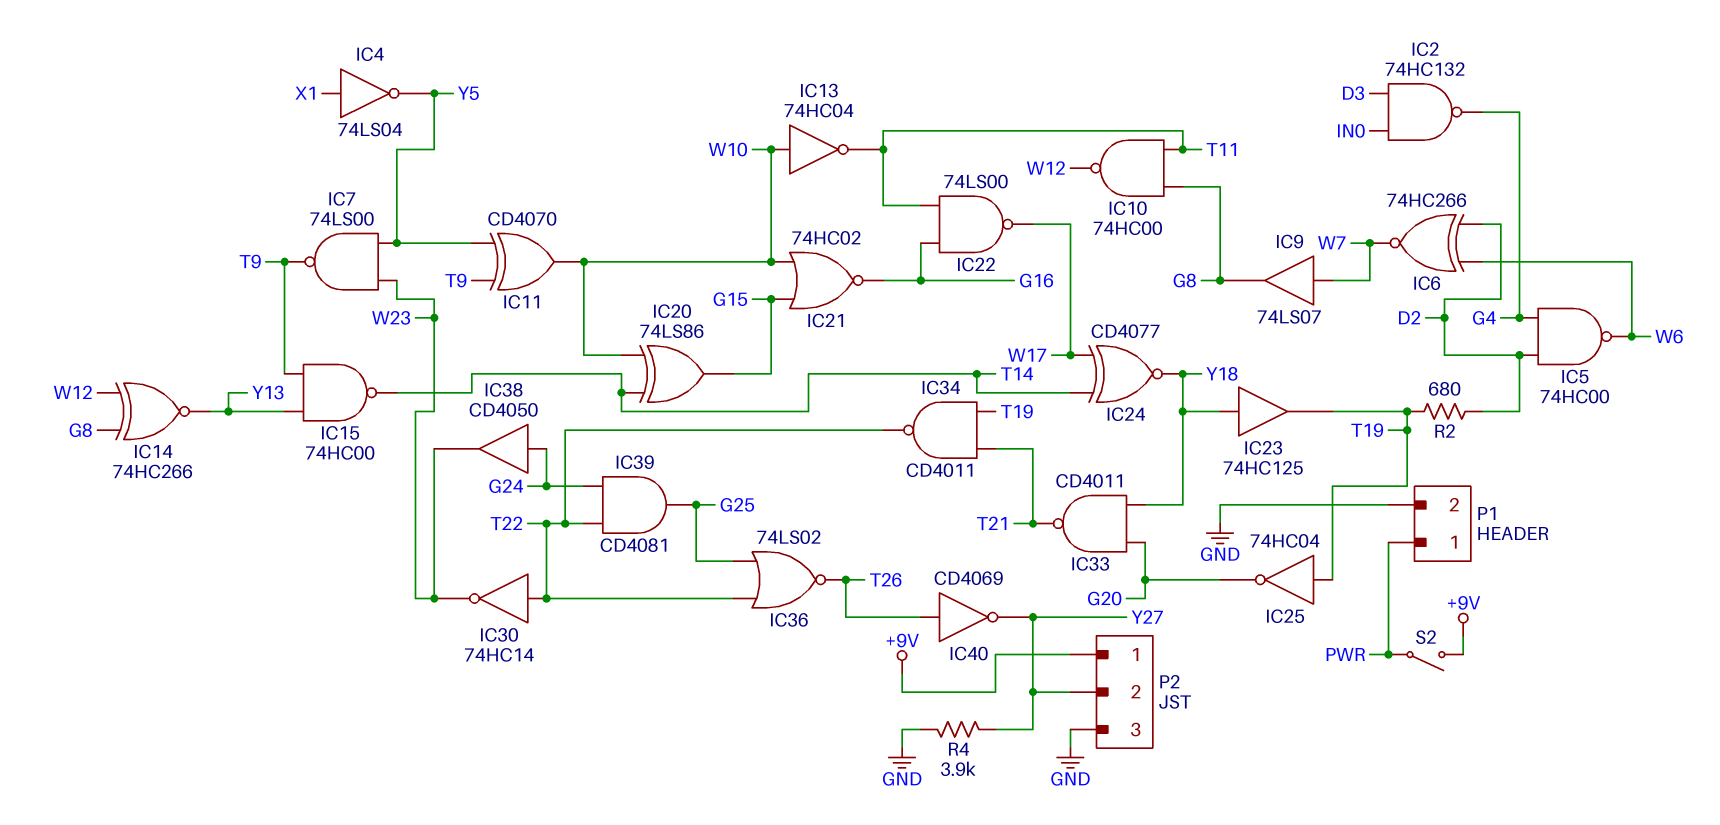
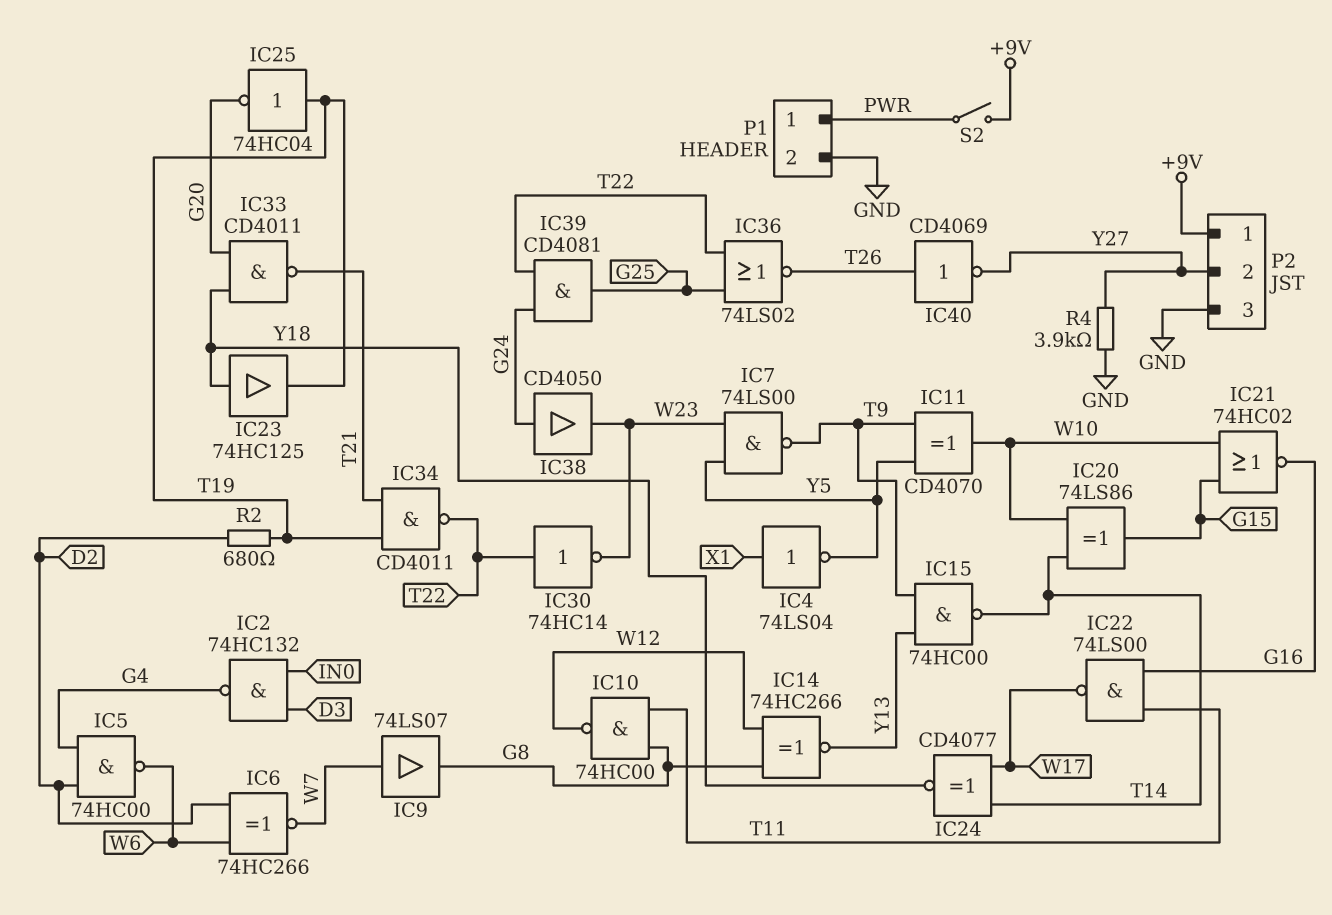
IC13: NOT 74HC04 (in W10, out T11) -> none

